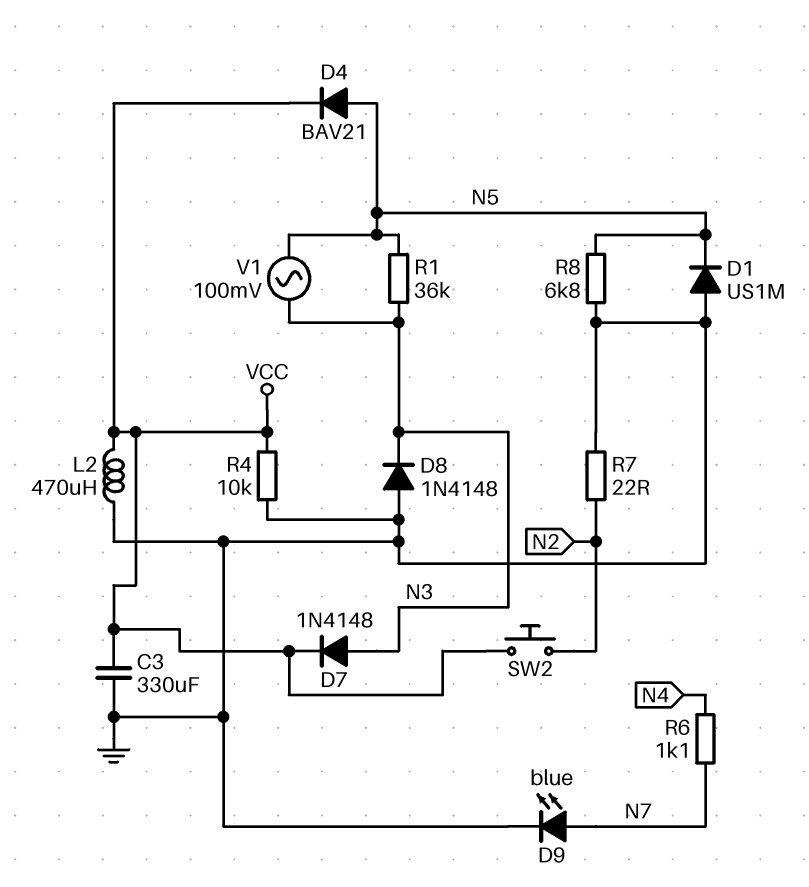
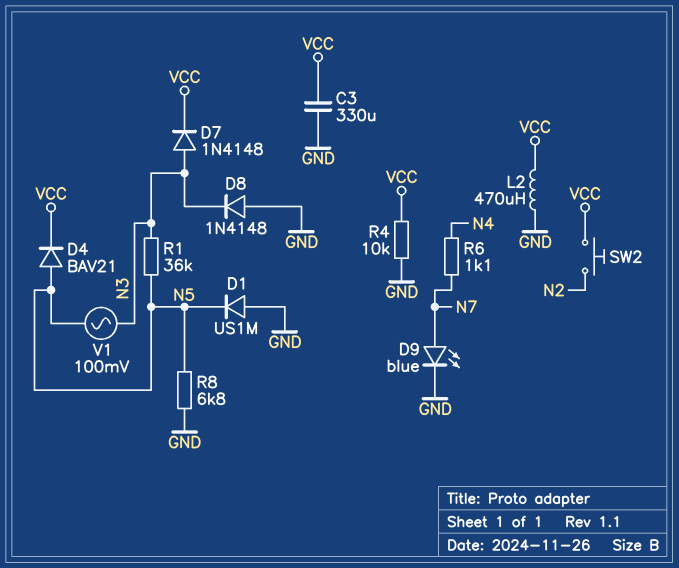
R7: 22 (GND, N2) -> none

